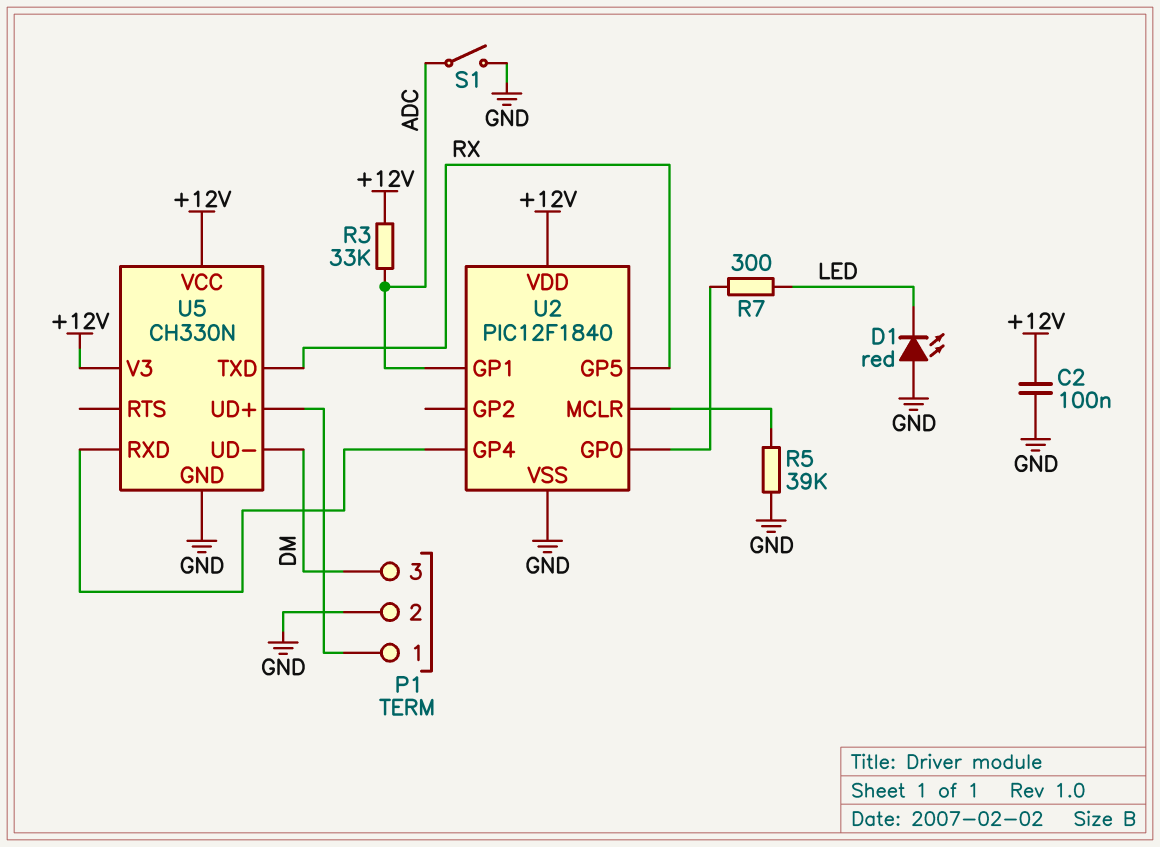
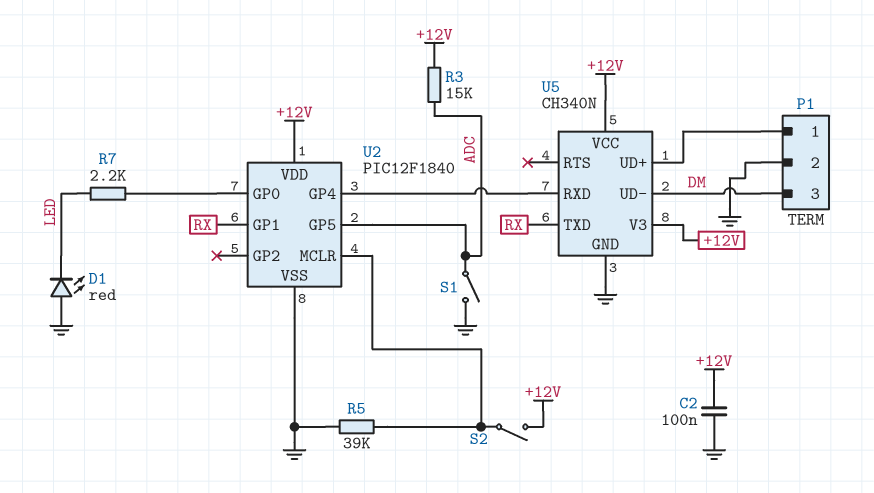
R3: 33k (+12V, ADC) -> 15k (+12V, ADC)
R7: 300 (LED, U2/GP0) -> 2.2k (LED, U2/GP0)
S2: none -> switch (+12V, U2/MCLR)
U2 pin GP1: ADC -> RX
U2 pin GP5: RX -> ADC
U5: CH330N -> CH340N

